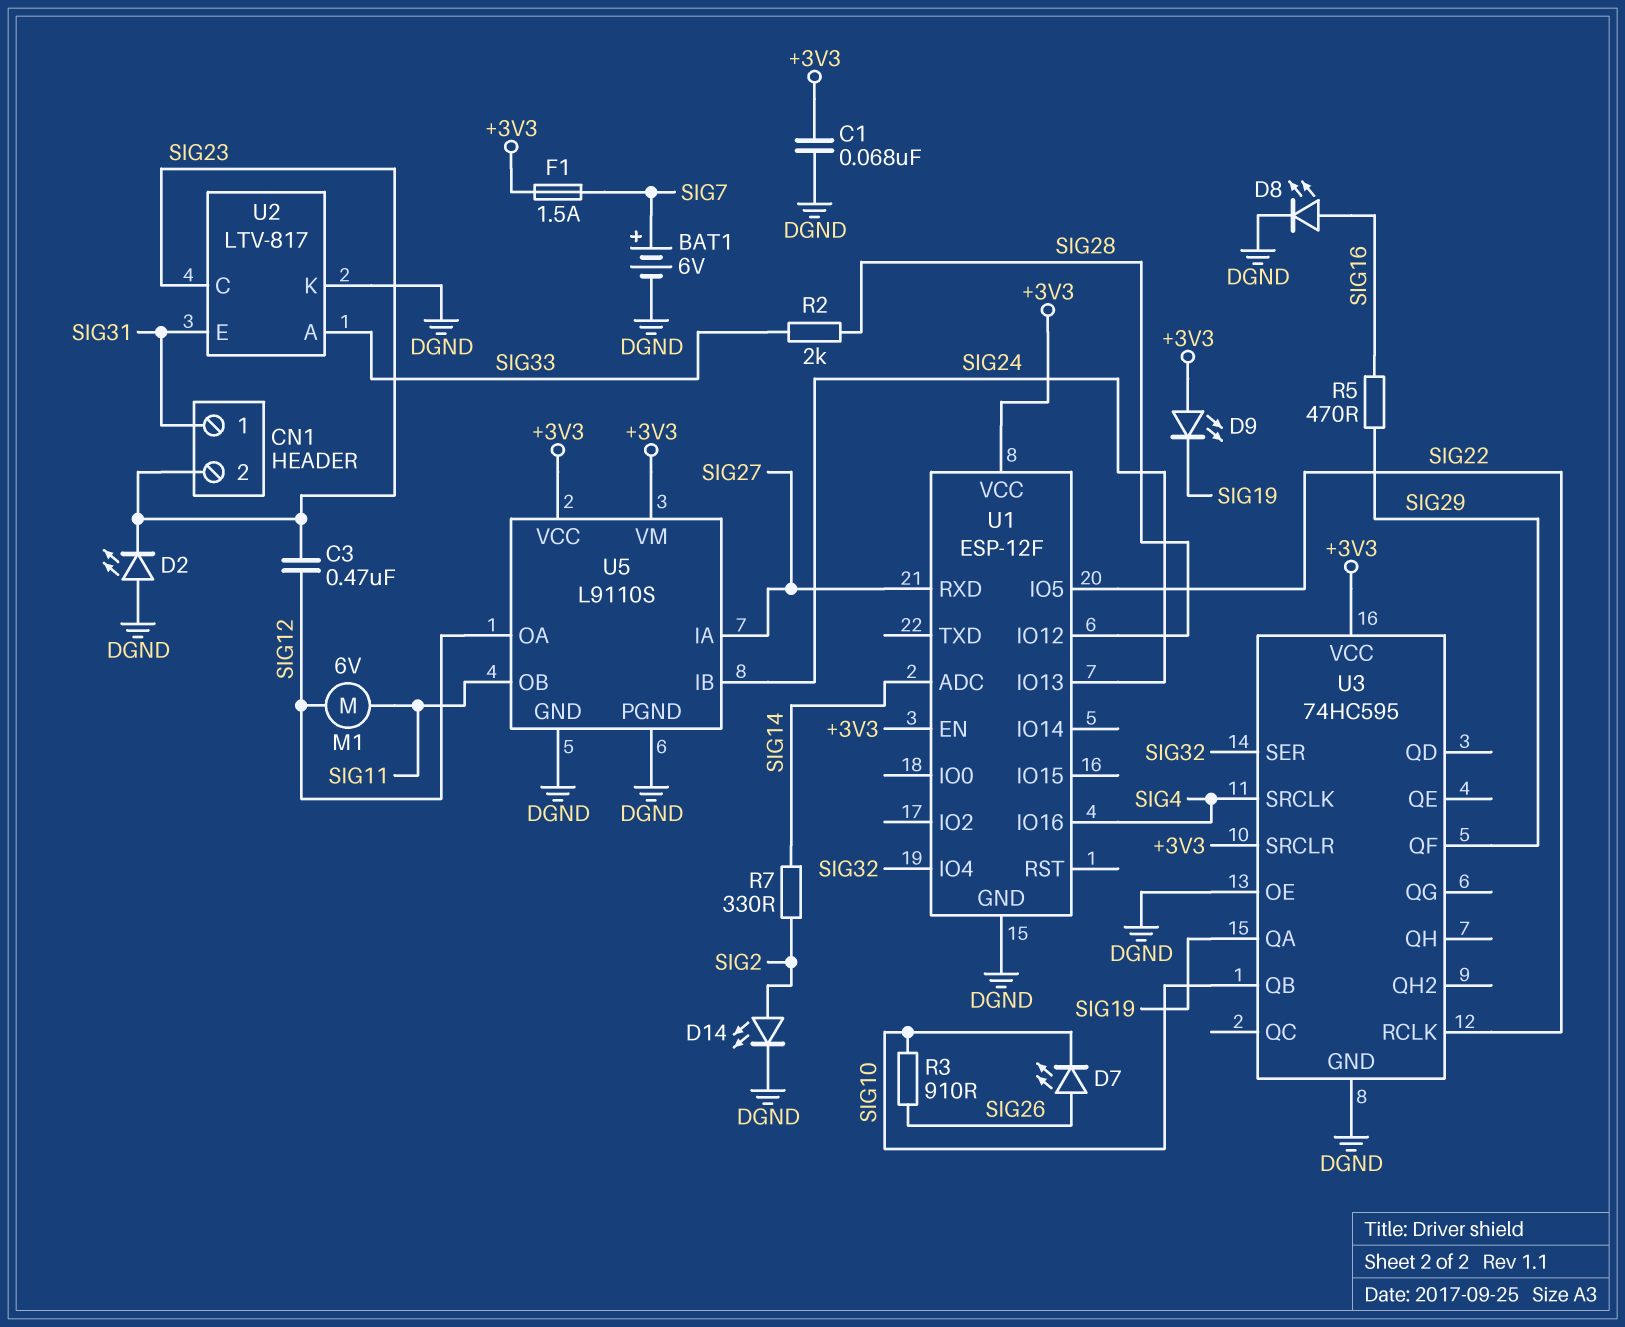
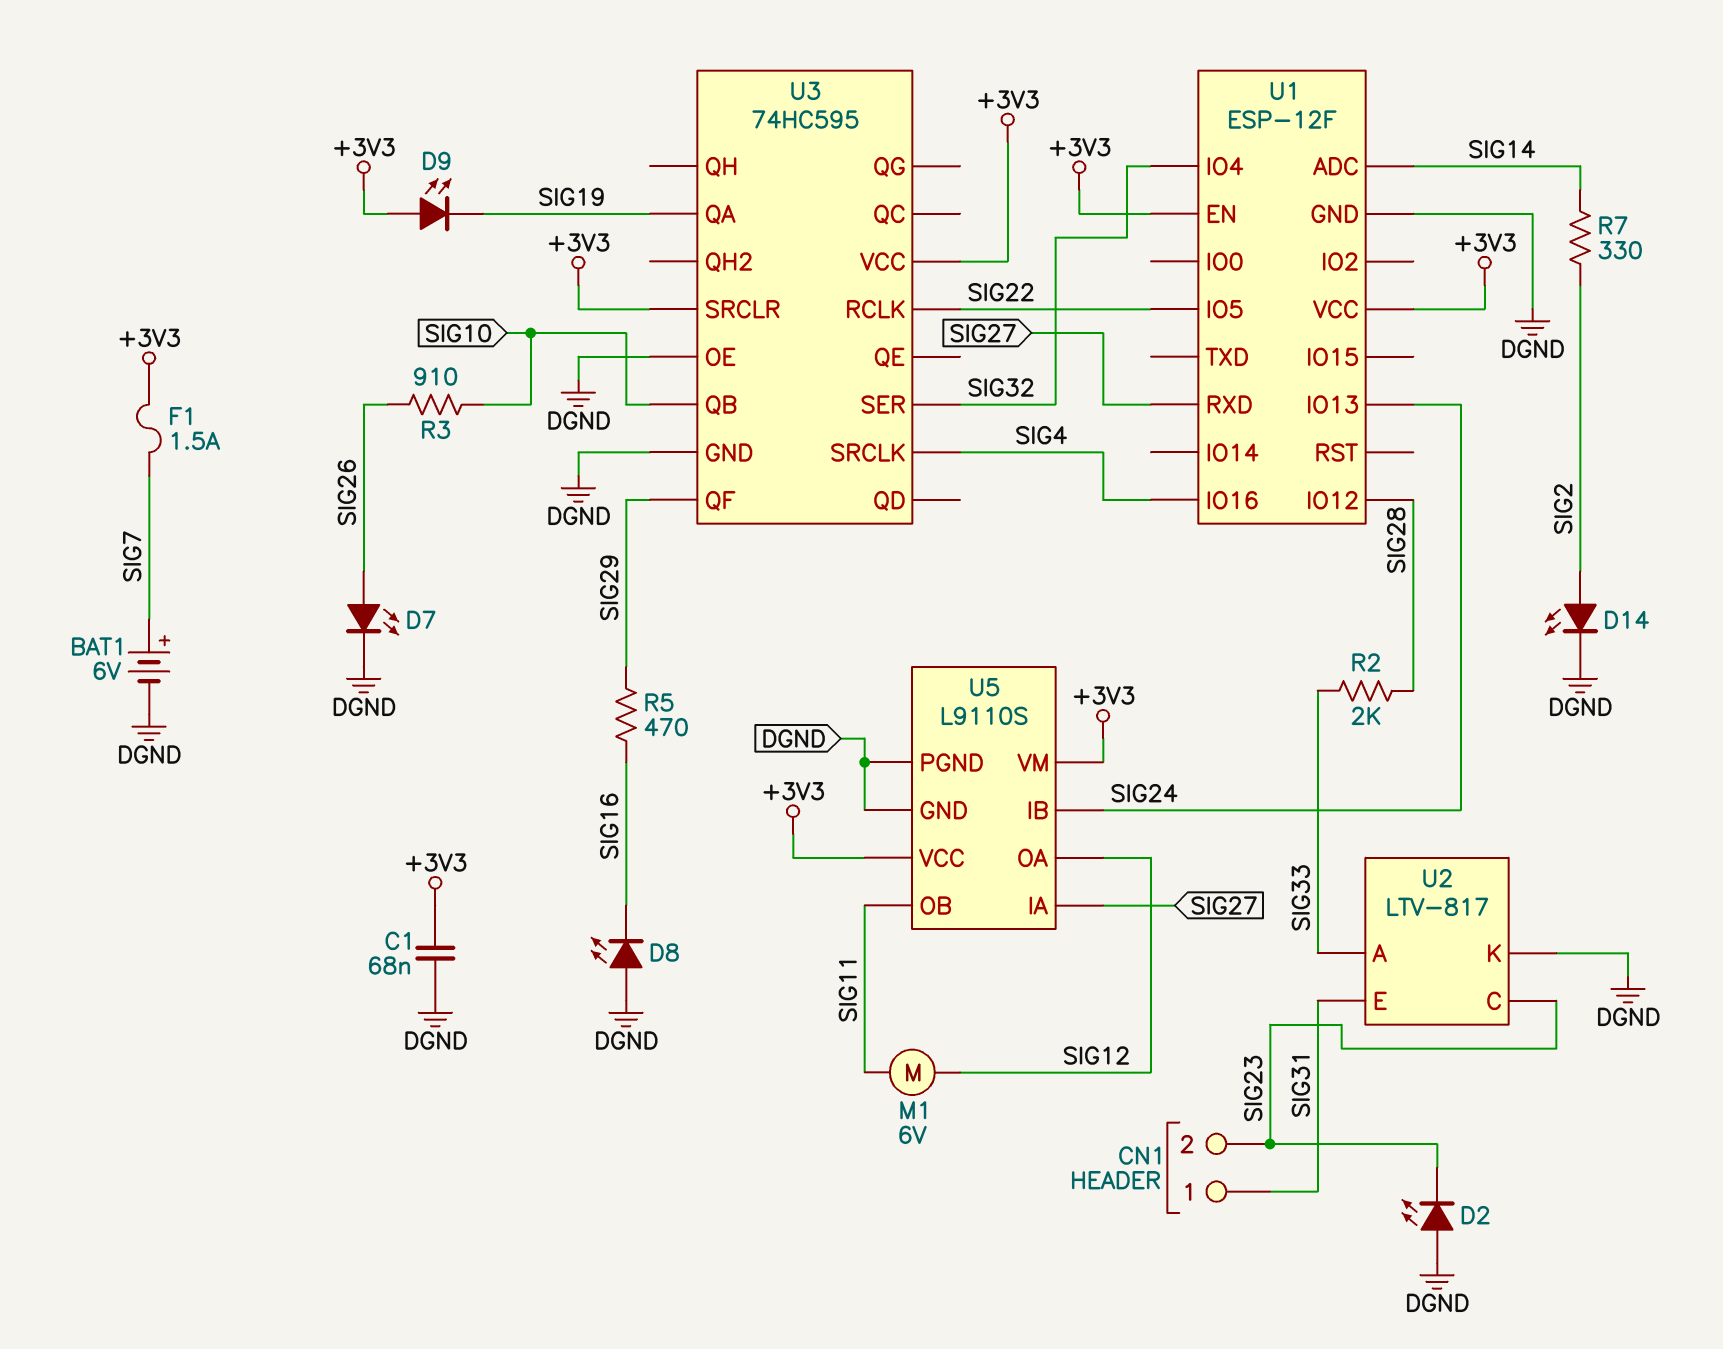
C3: 470nF (SIG12, SIG23) -> none
D7: LED (A SIG26, K SIG10) -> LED (A SIG26, K DGND)
D8: LED (A SIG16, K DGND) -> LED (A DGND, K SIG16)

